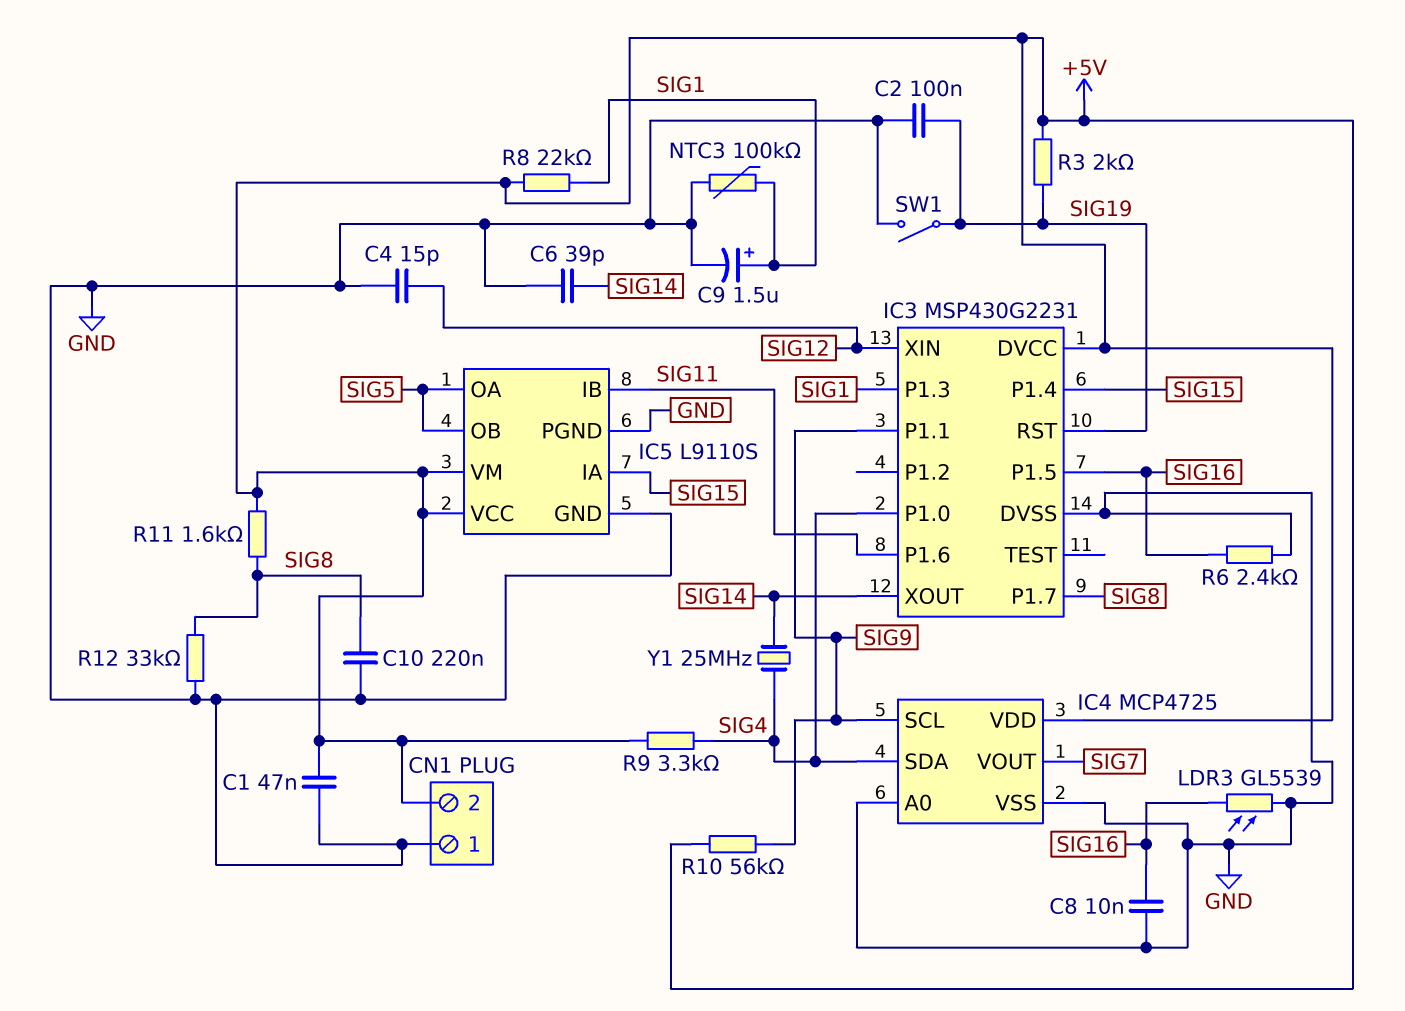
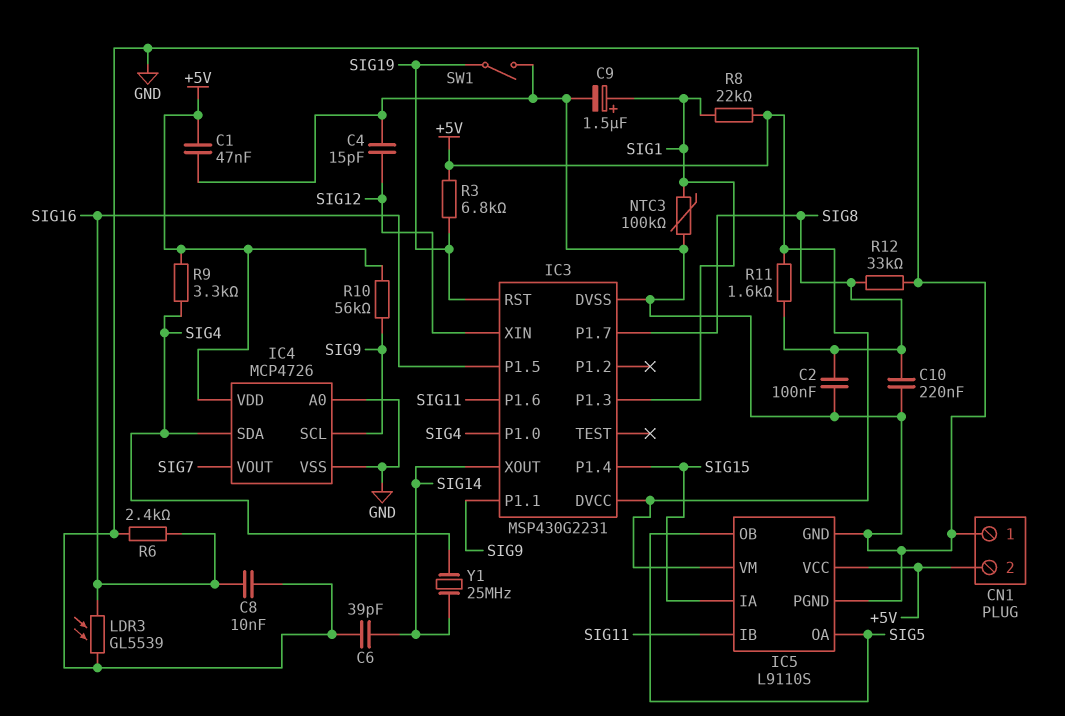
C2: 100nF (GND, SIG19) -> 100nF (GND, SIG8)
IC4: MCP4725 -> MCP4726
R3: 2k (+5V, SIG19) -> 6.8k (+5V, SIG19)

